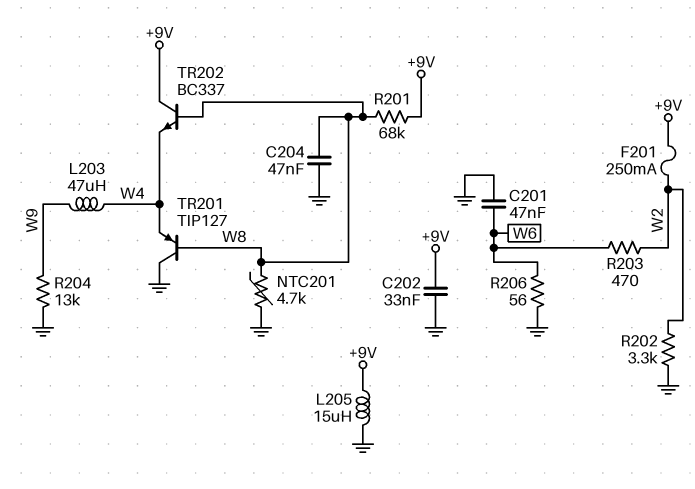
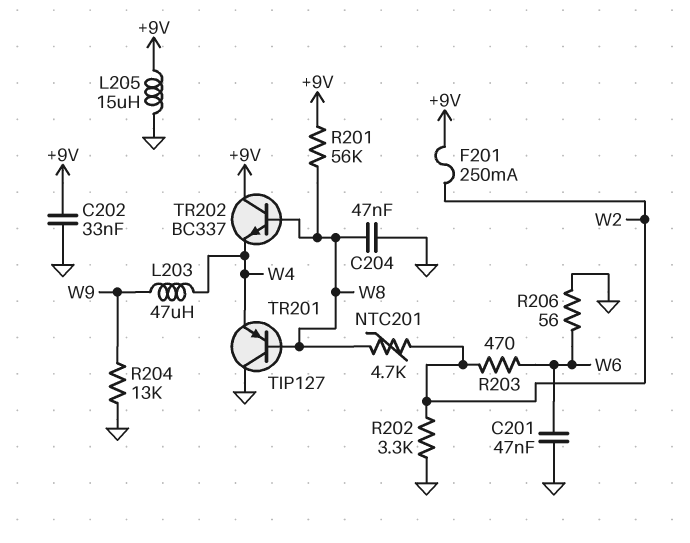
NTC201: 4.7k (GND, W8) -> 4.7k (W2, W8)
R201: 68k (+9V, W8) -> 56k (+9V, W8)

